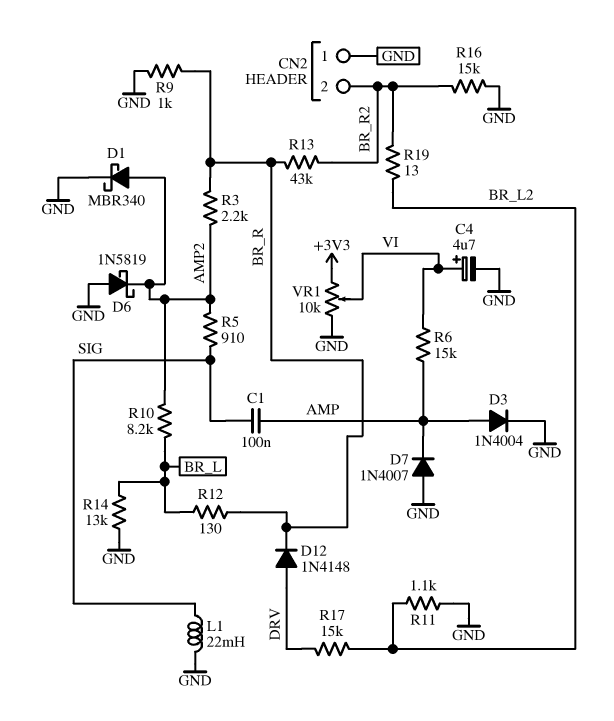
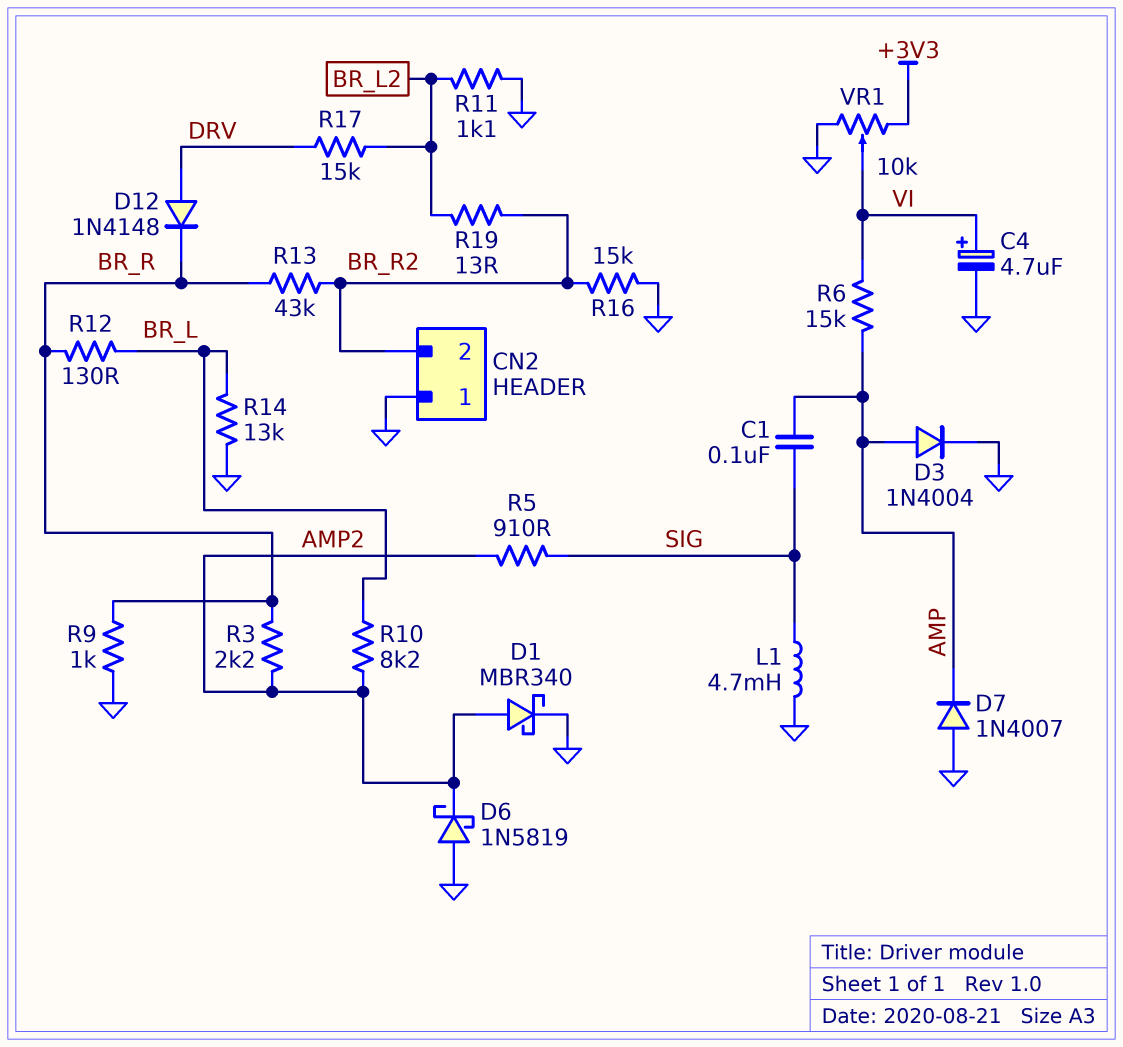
L1: 22mH (GND, SIG) -> 4.7mH (GND, SIG)

